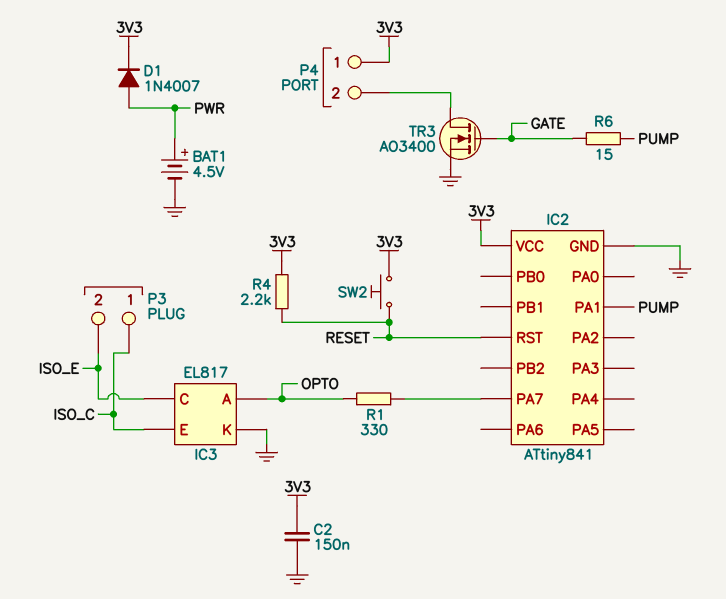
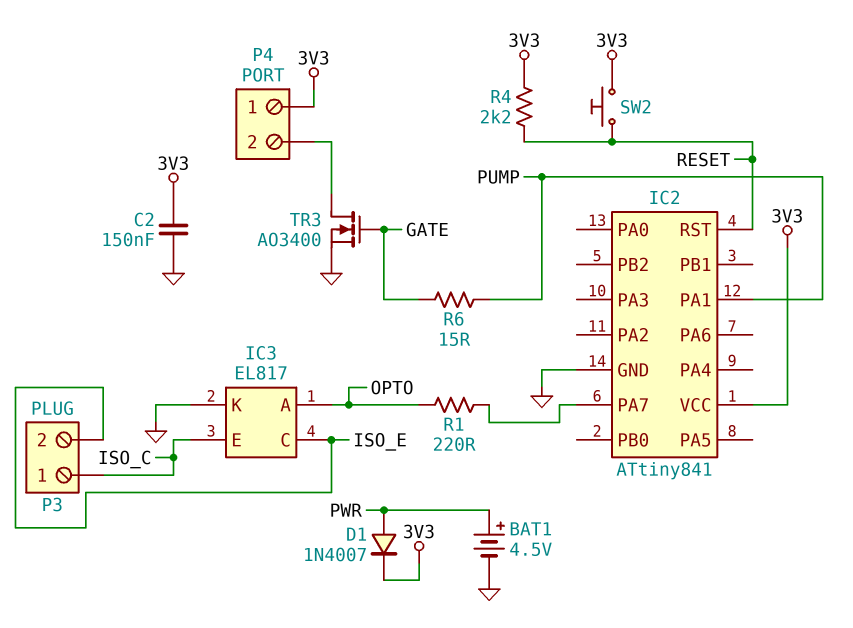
R1: 330 (IC2/PA7, OPTO) -> 220 (IC2/PA7, OPTO)

